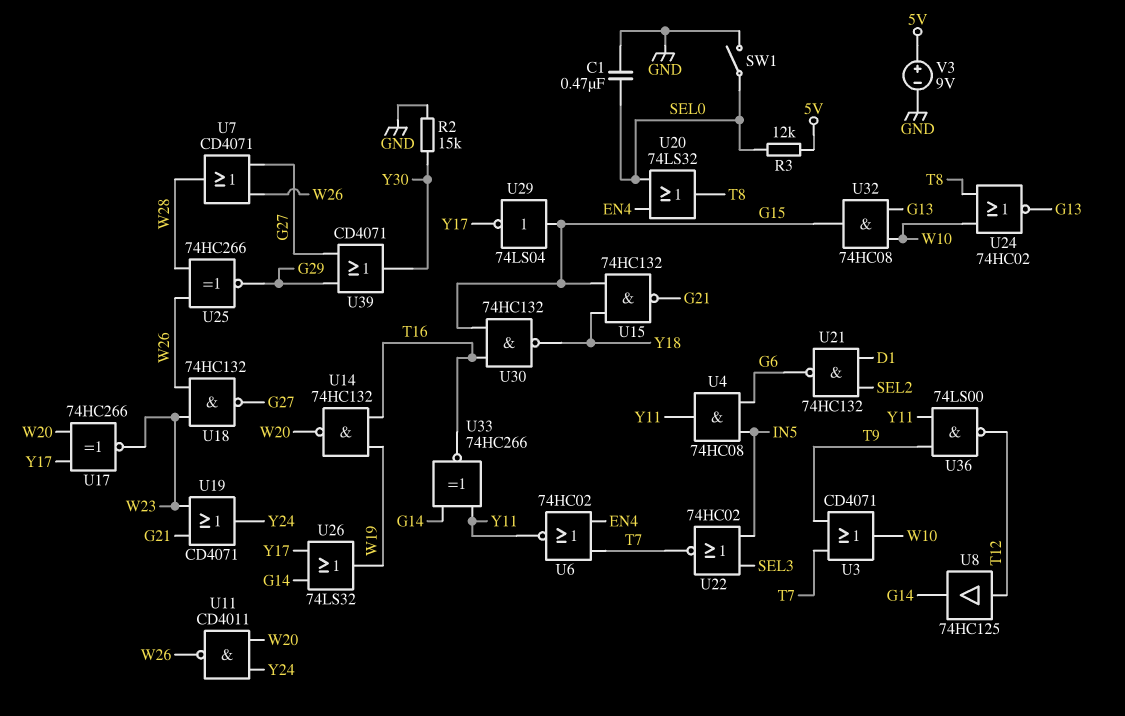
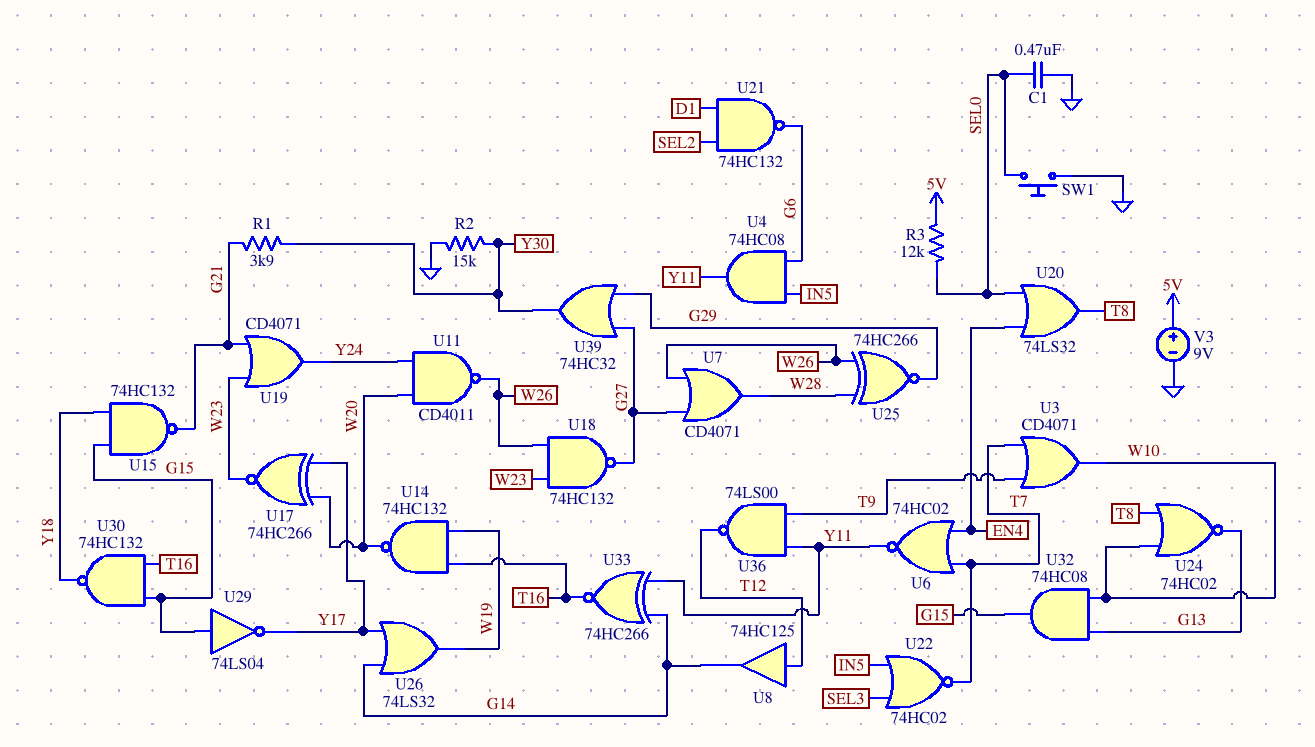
R1: none -> 3.9k (G21, Y30)
SW1: switch (GND, SEL0) -> button (GND, SEL0)
U39: OR CD4071 (in G27, in G29, out Y30) -> OR 74HC32 (in G27, in G29, out Y30)

